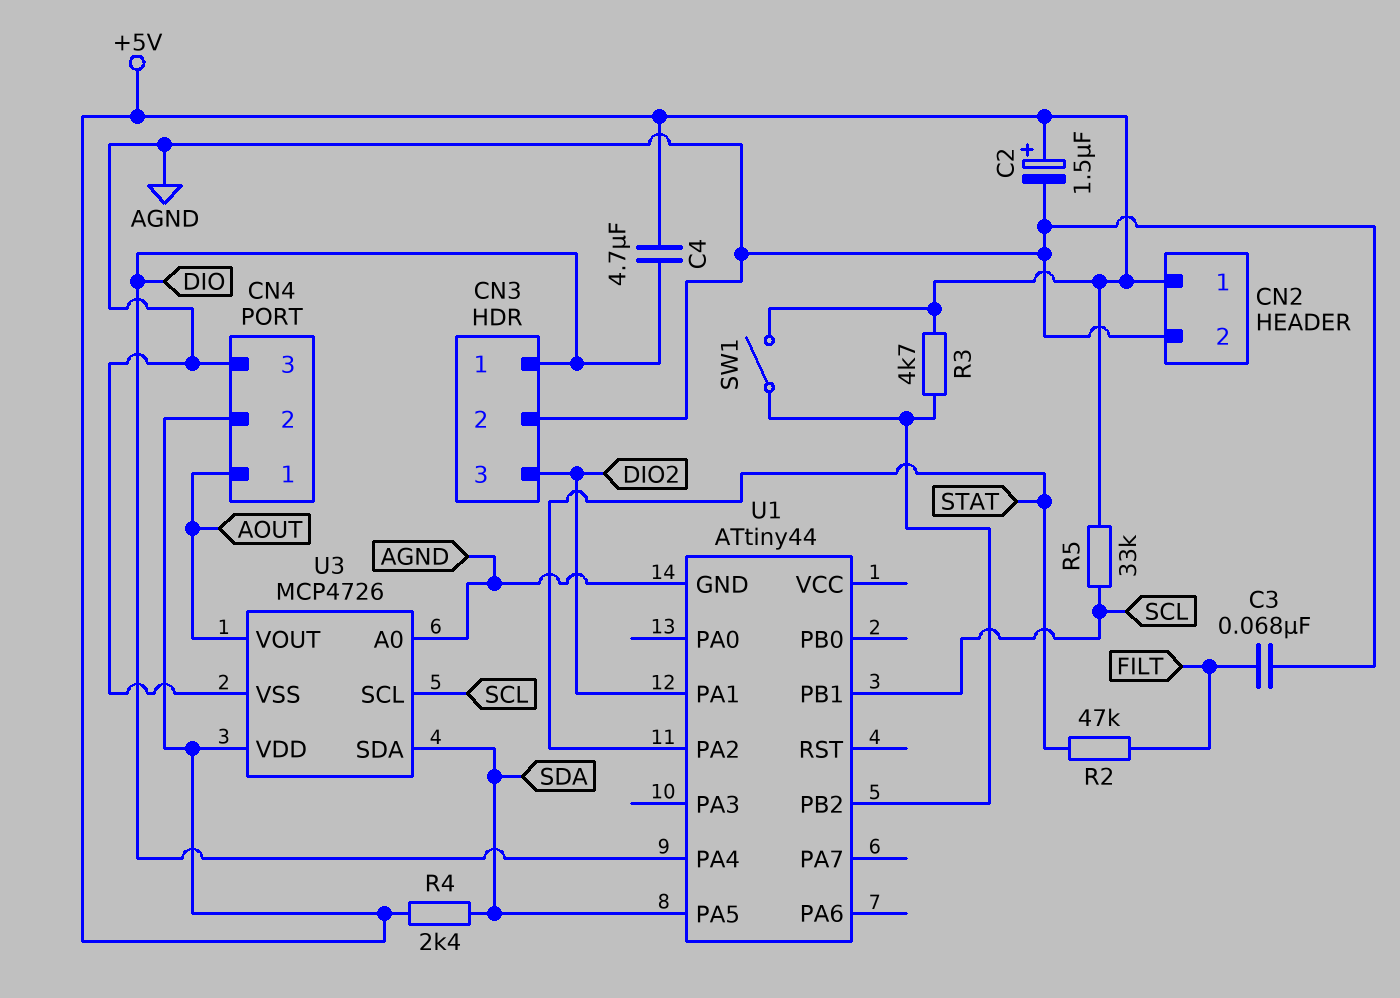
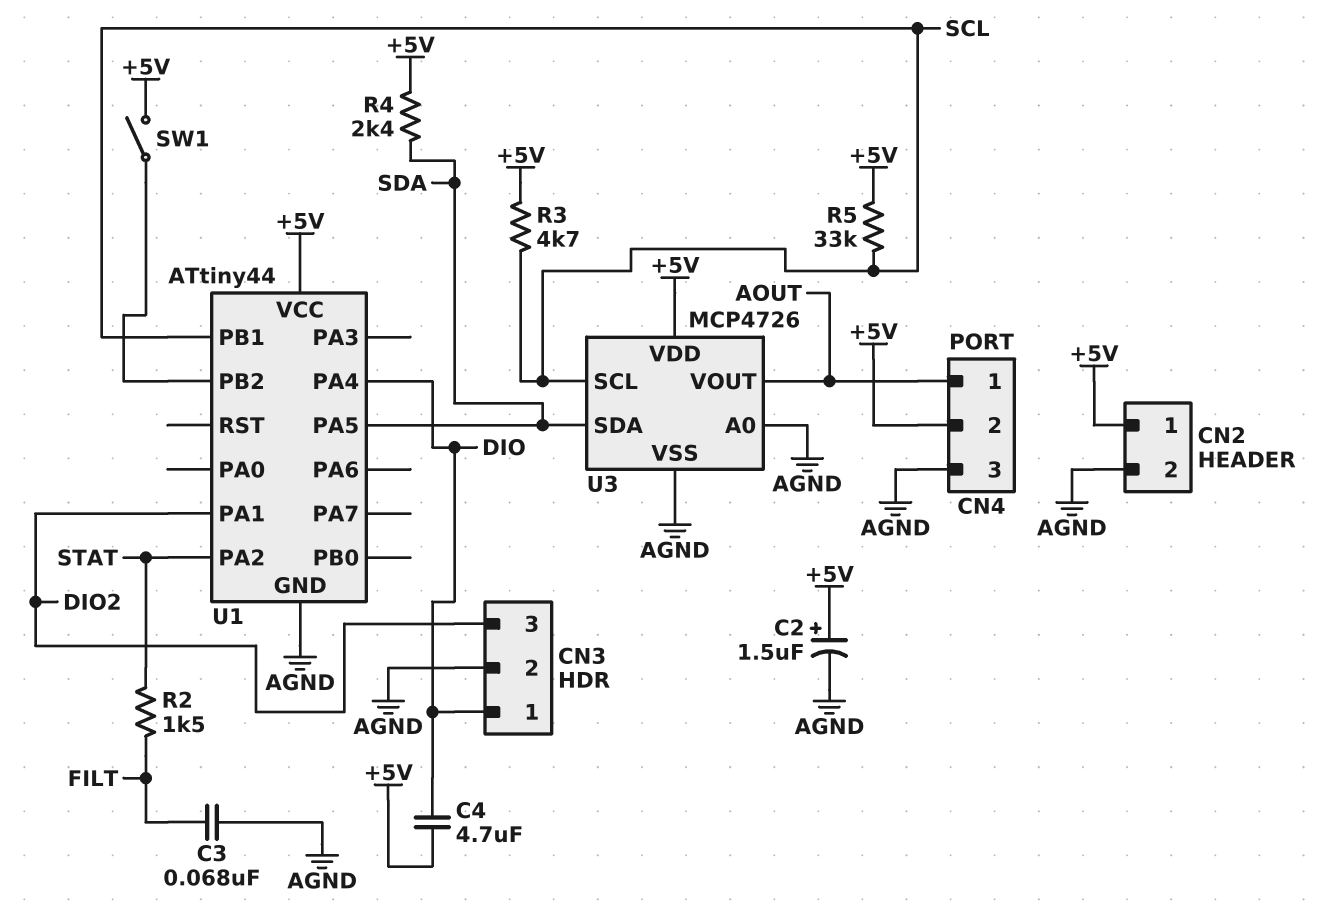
R2: 47k (FILT, STAT) -> 1.5k (FILT, STAT)
R3: 4.7k (+5V, U1/PB2) -> 4.7k (+5V, SCL)
U1 pin VCC: none -> +5V

